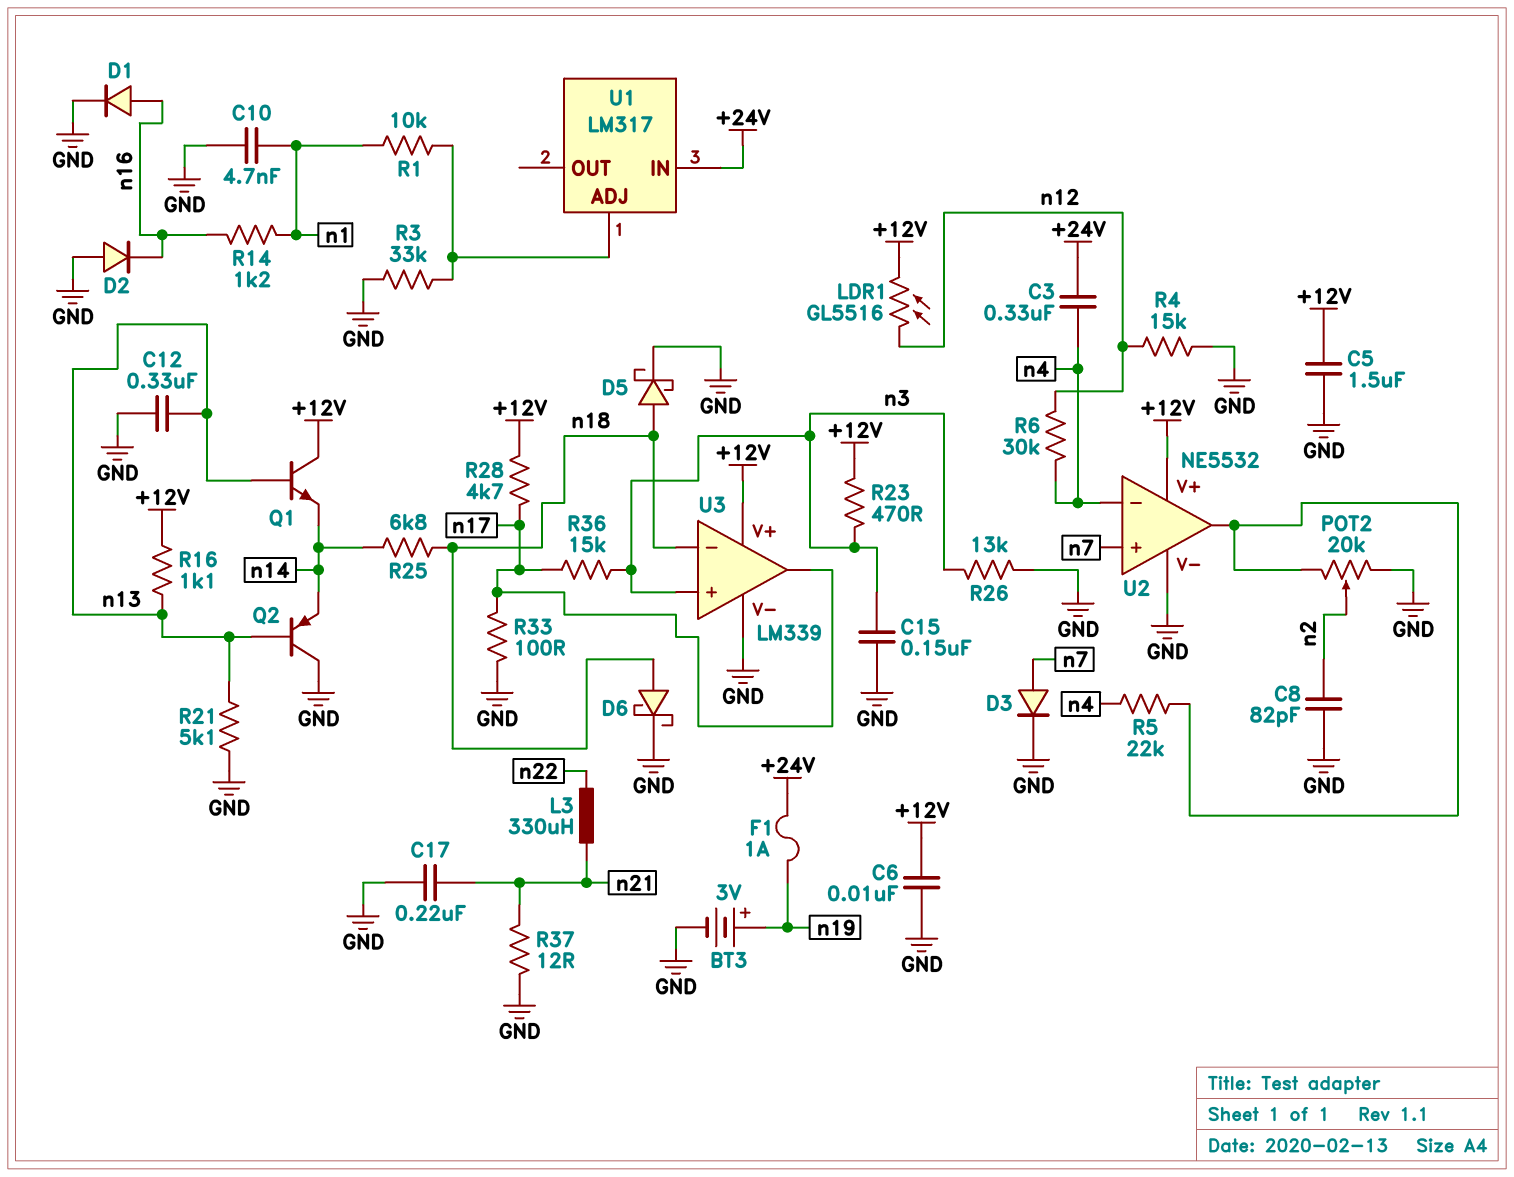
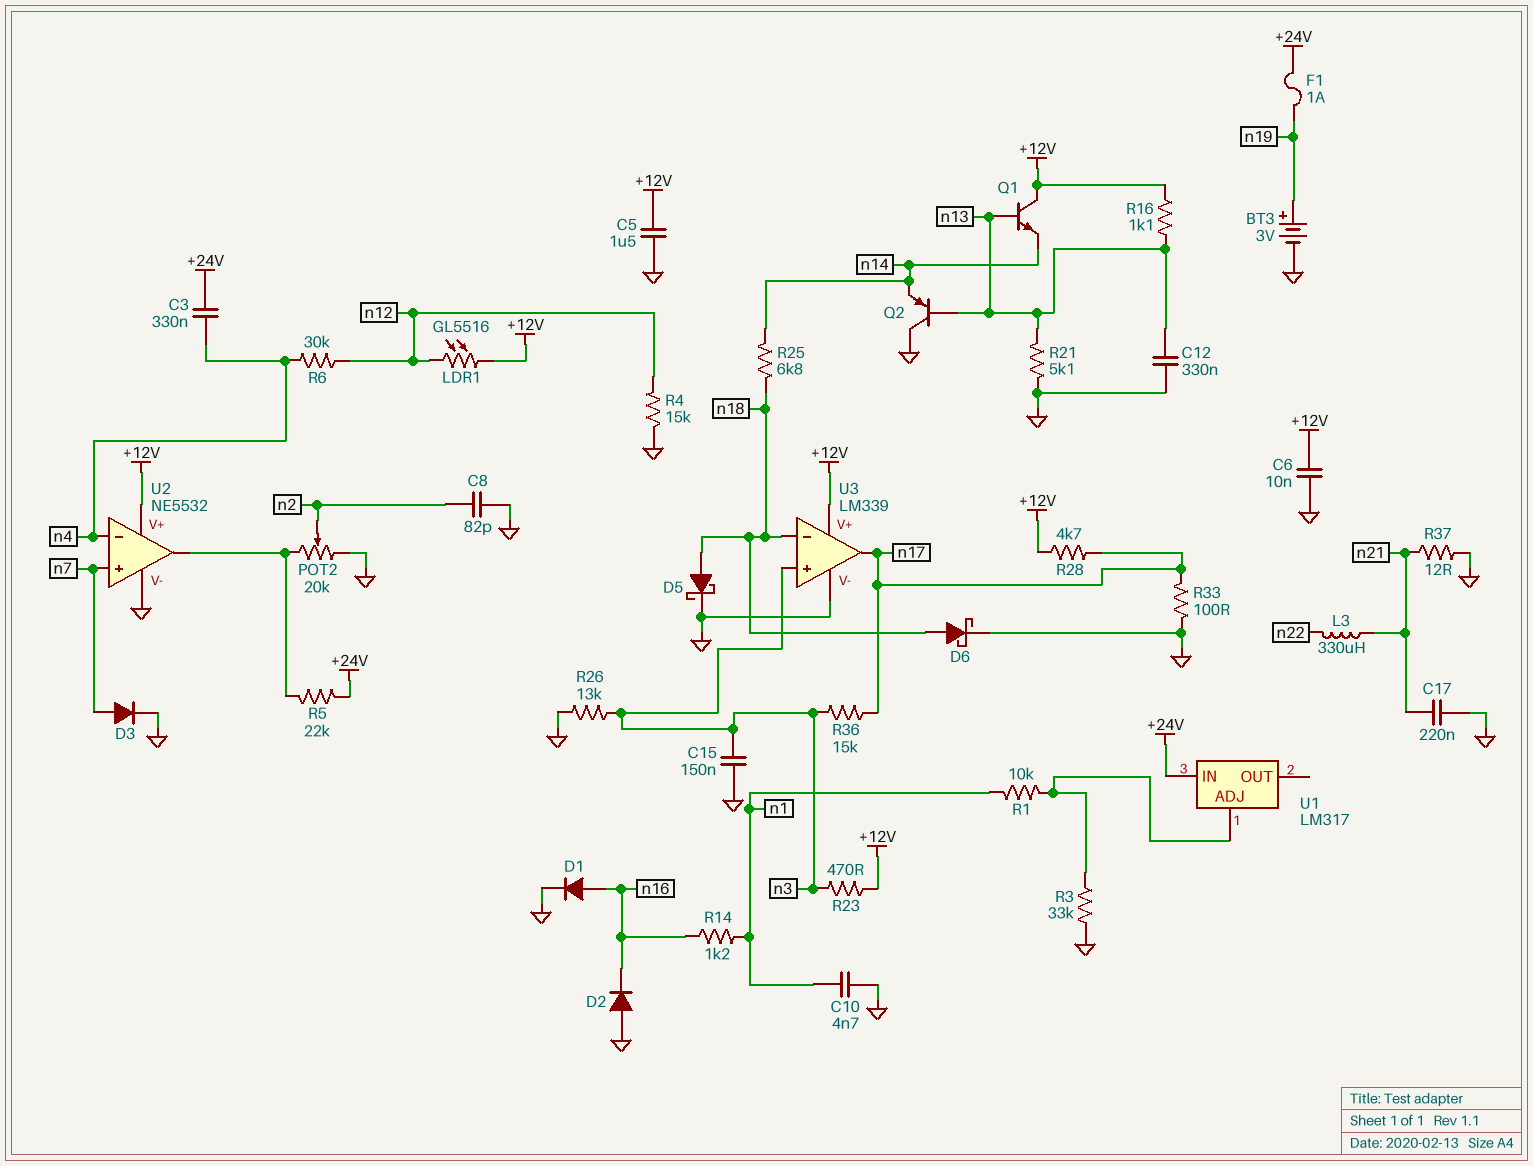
R5: 22k (U2/out, n4) -> 22k (+24V, U2/out)

